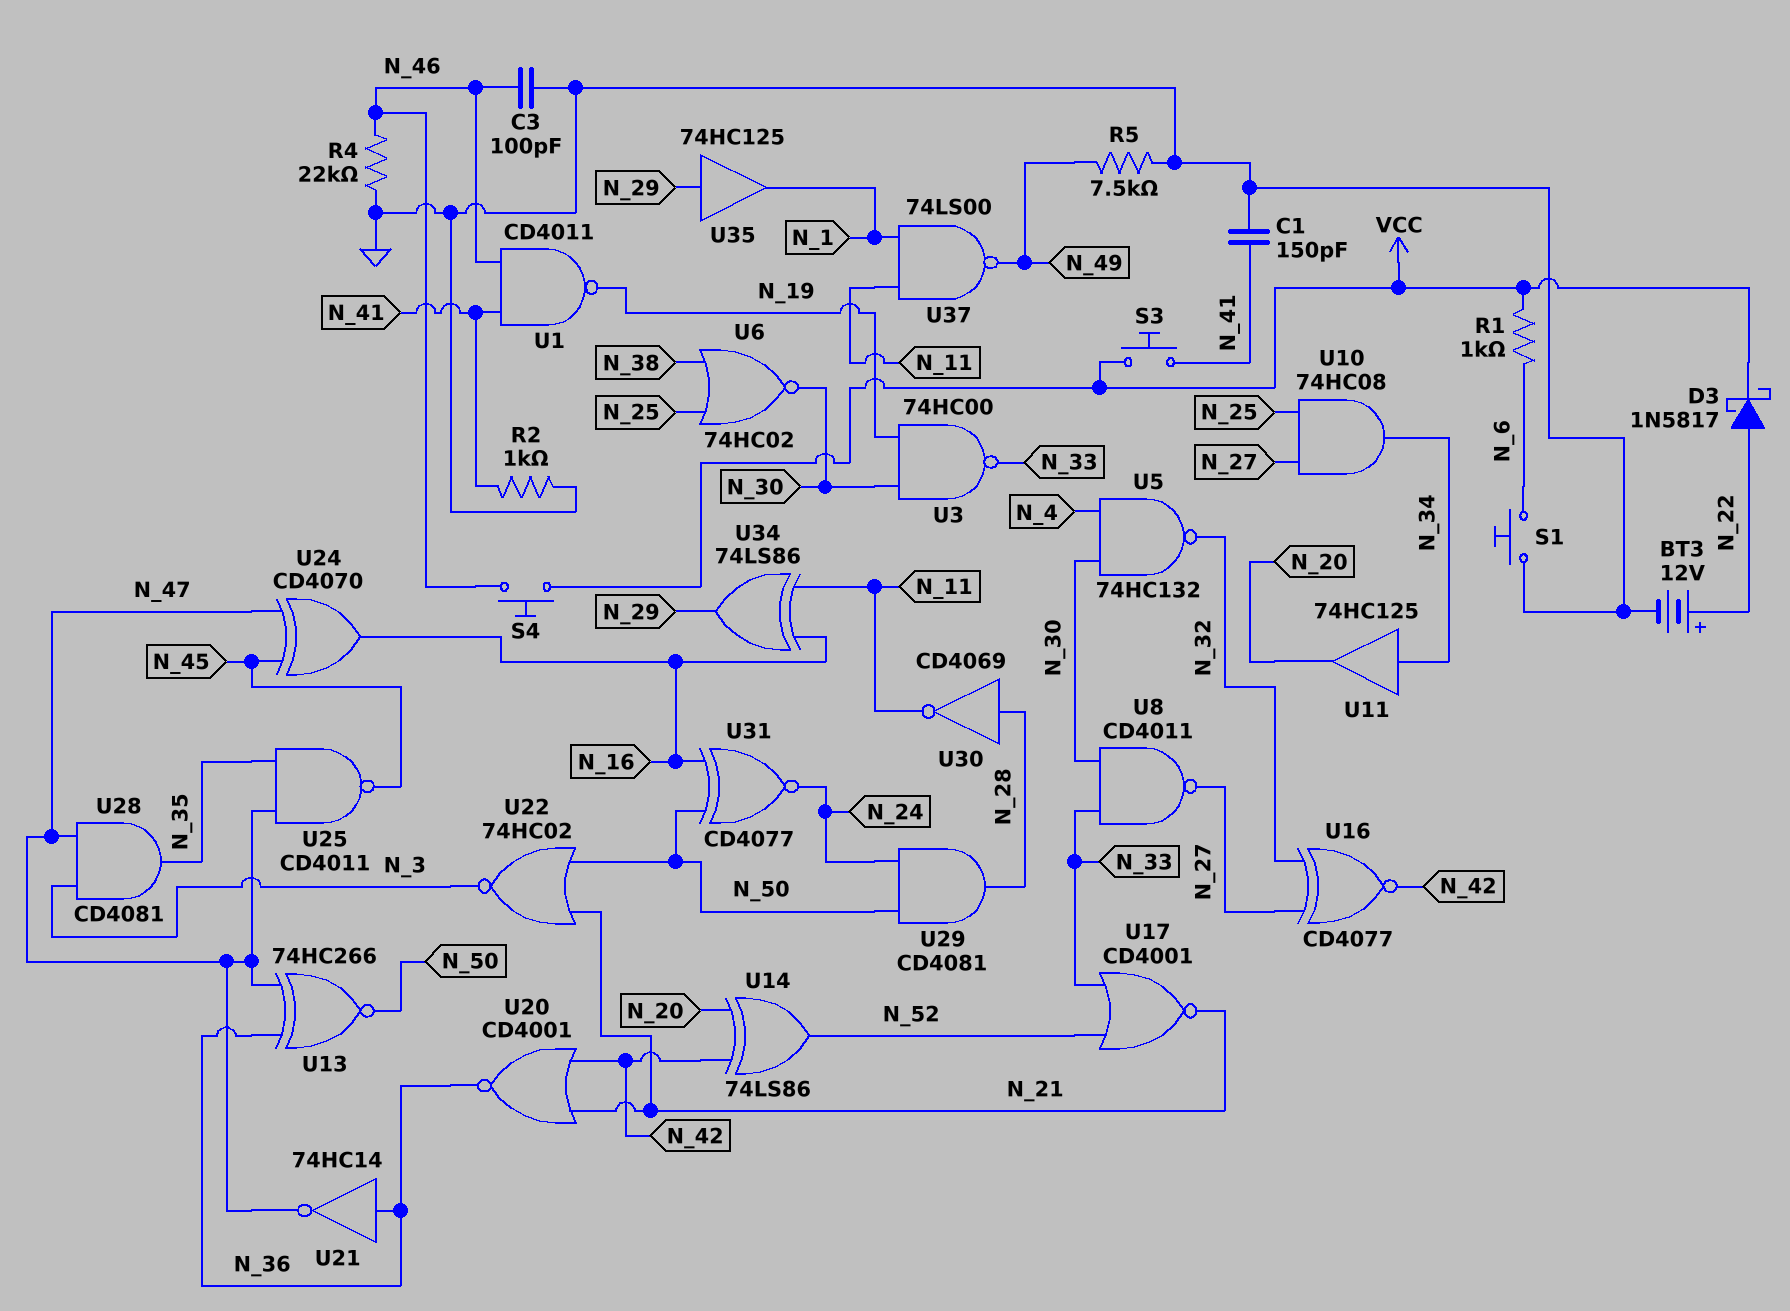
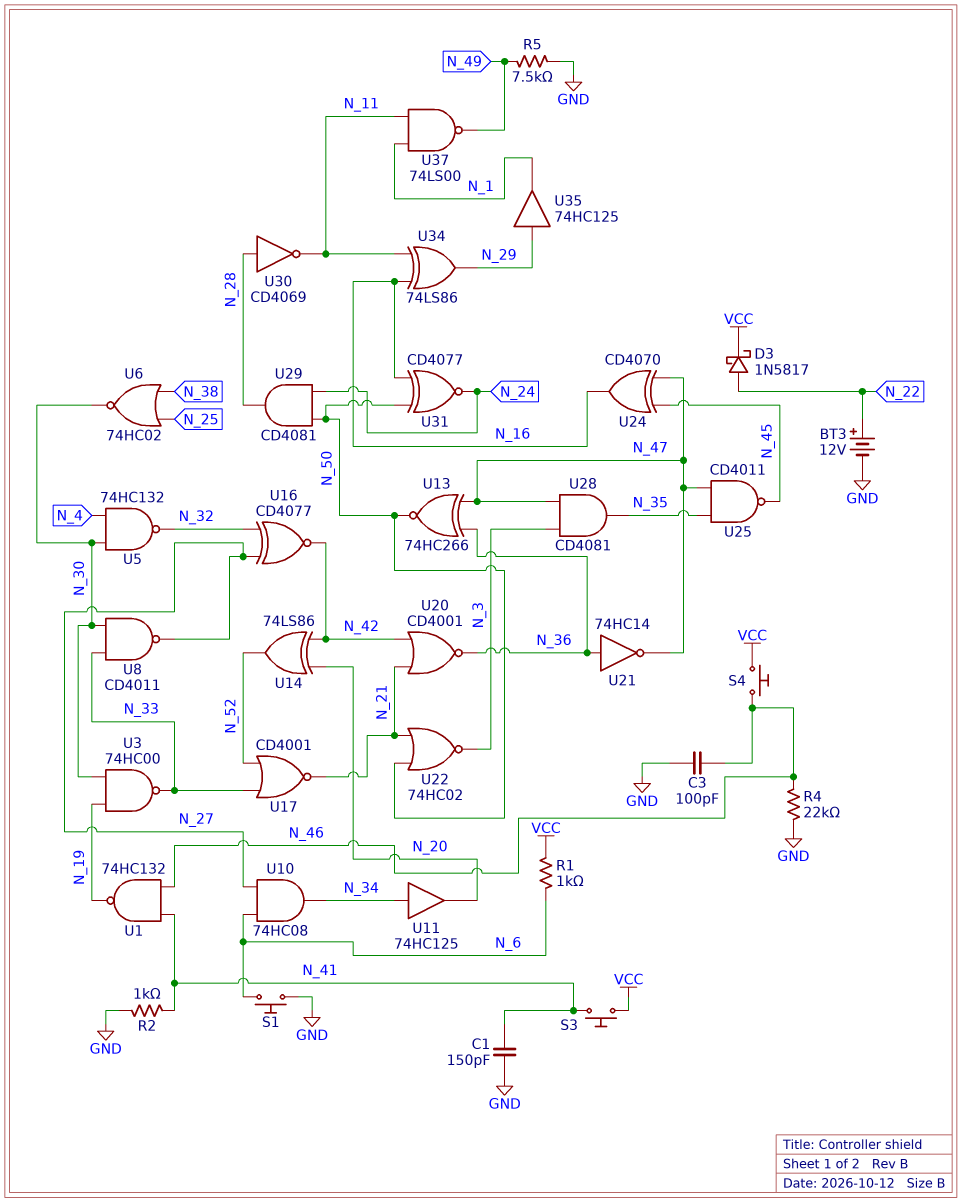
U1: NAND CD4011 (in N_41, in N_46, out N_19) -> NAND 74HC132 (in N_41, in N_46, out N_19)
U10: AND 74HC08 (in N_25, in N_27, out N_34) -> AND 74HC08 (in N_6, in N_27, out N_34)

